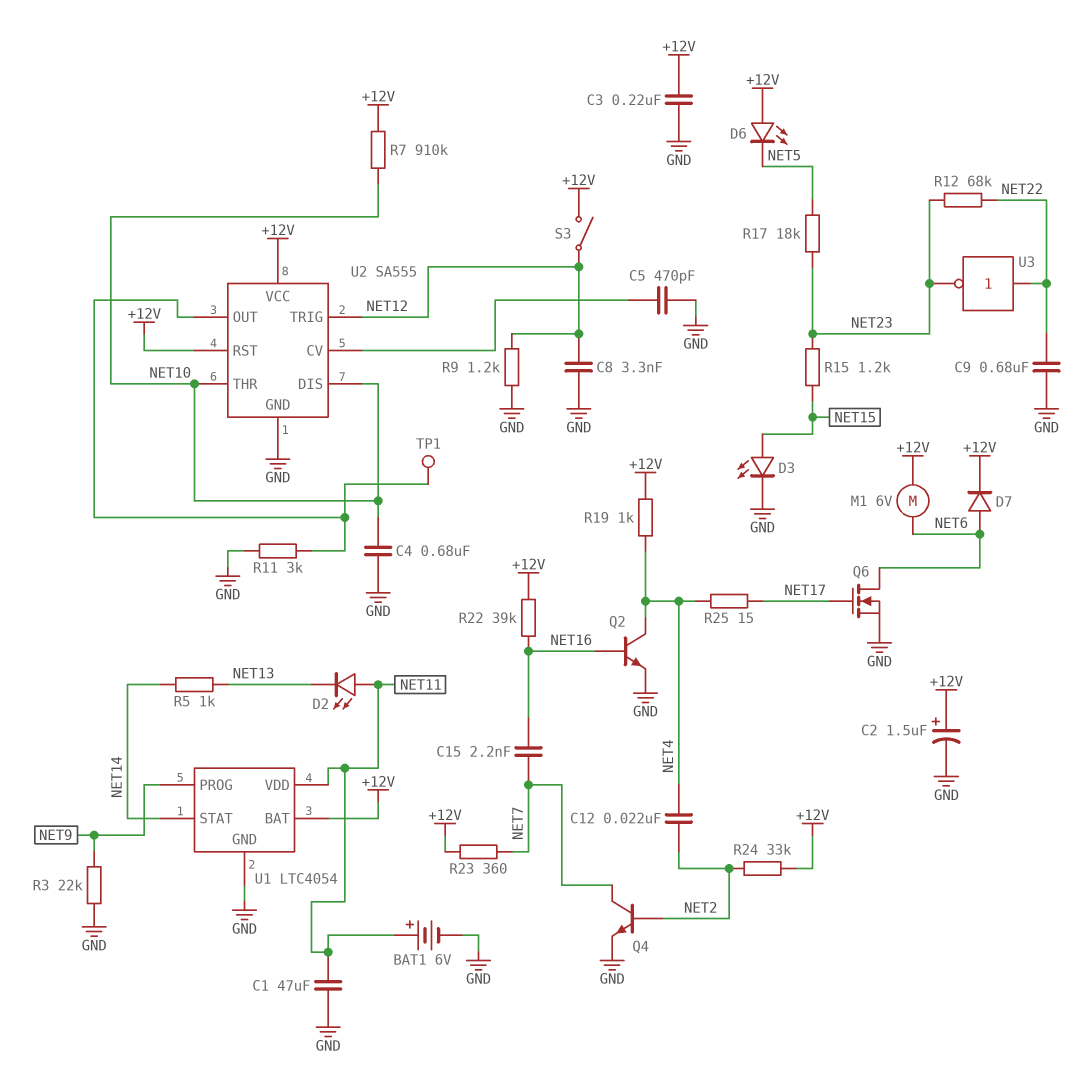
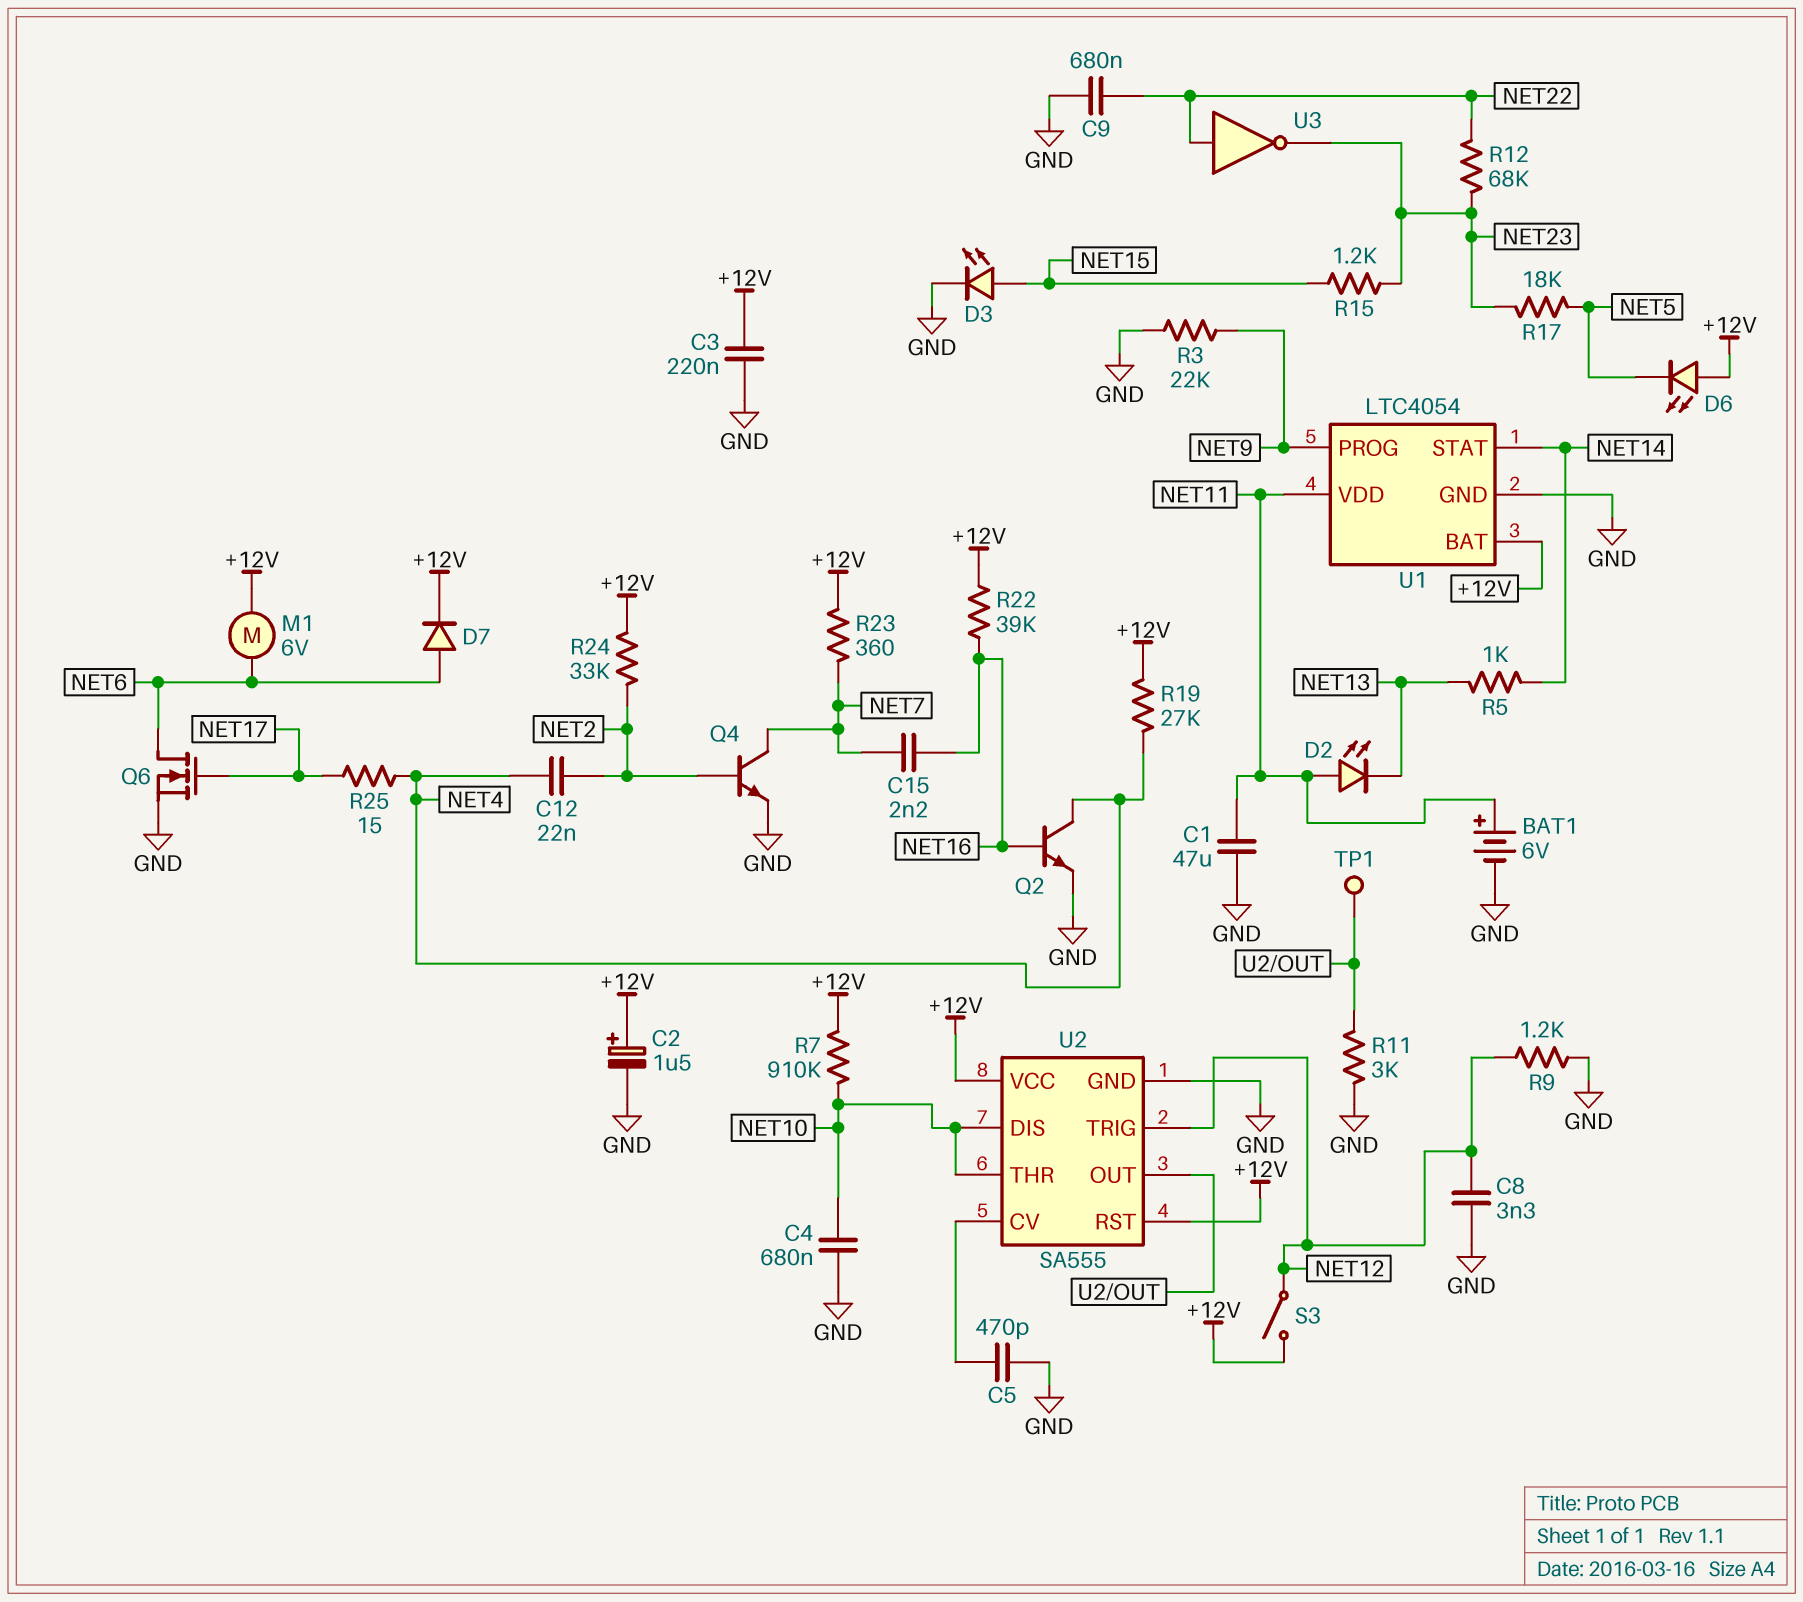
R19: 1k (+12V, NET4) -> 27k (+12V, NET4)

